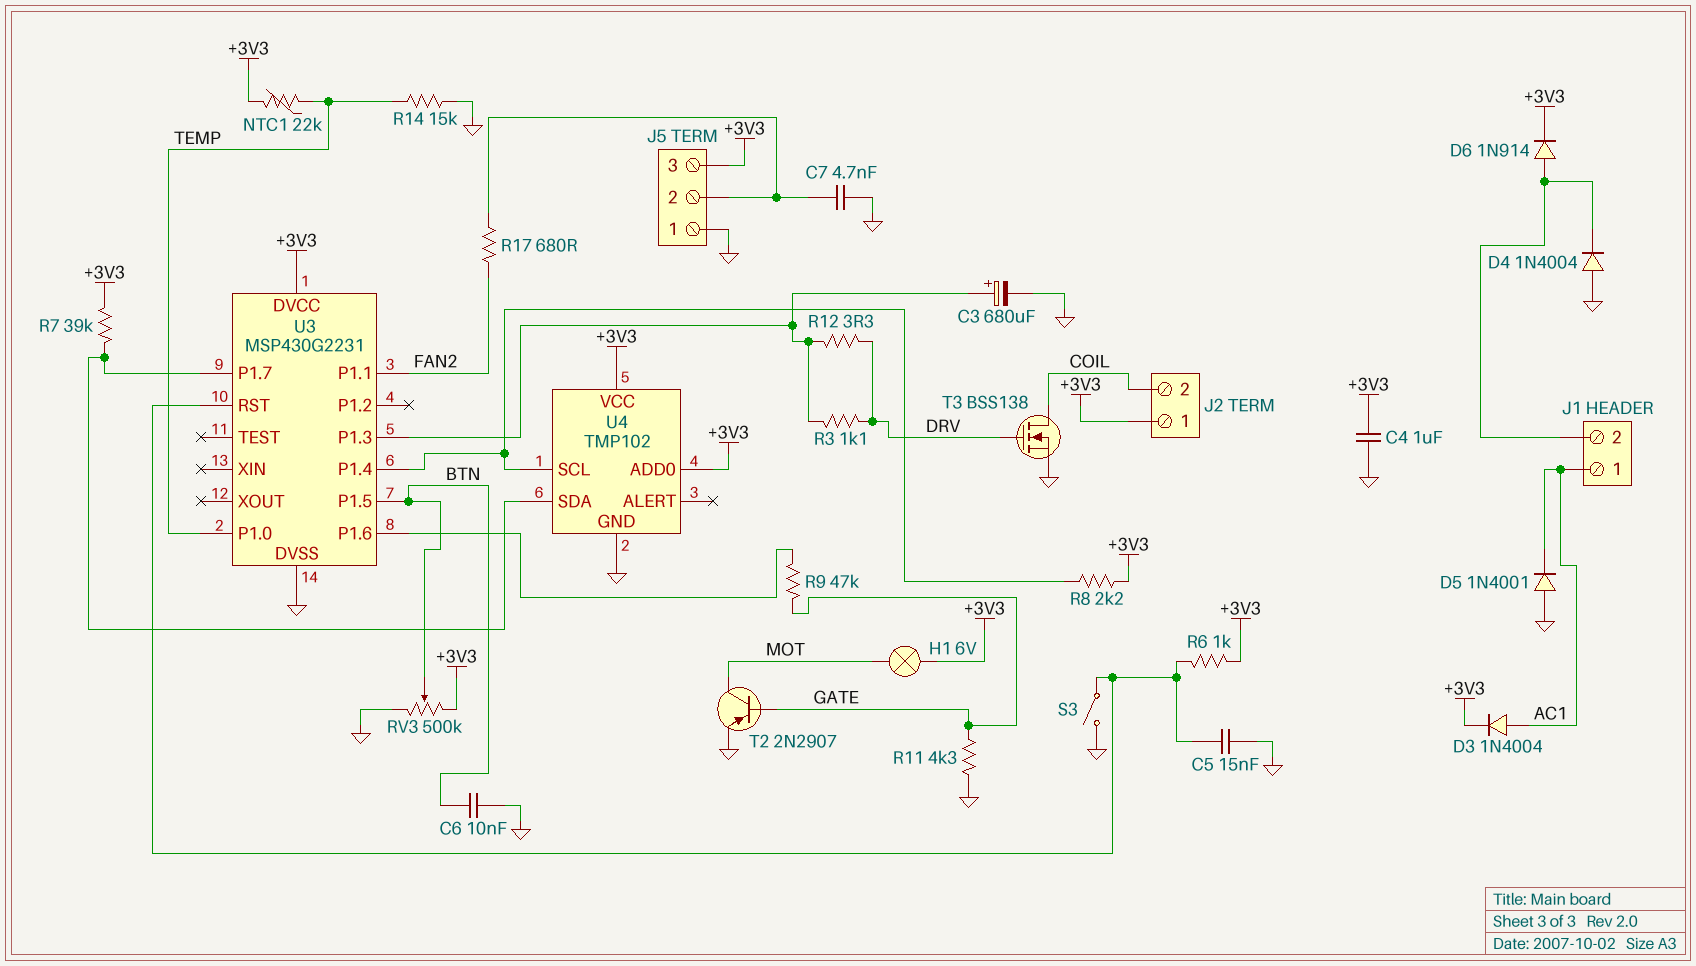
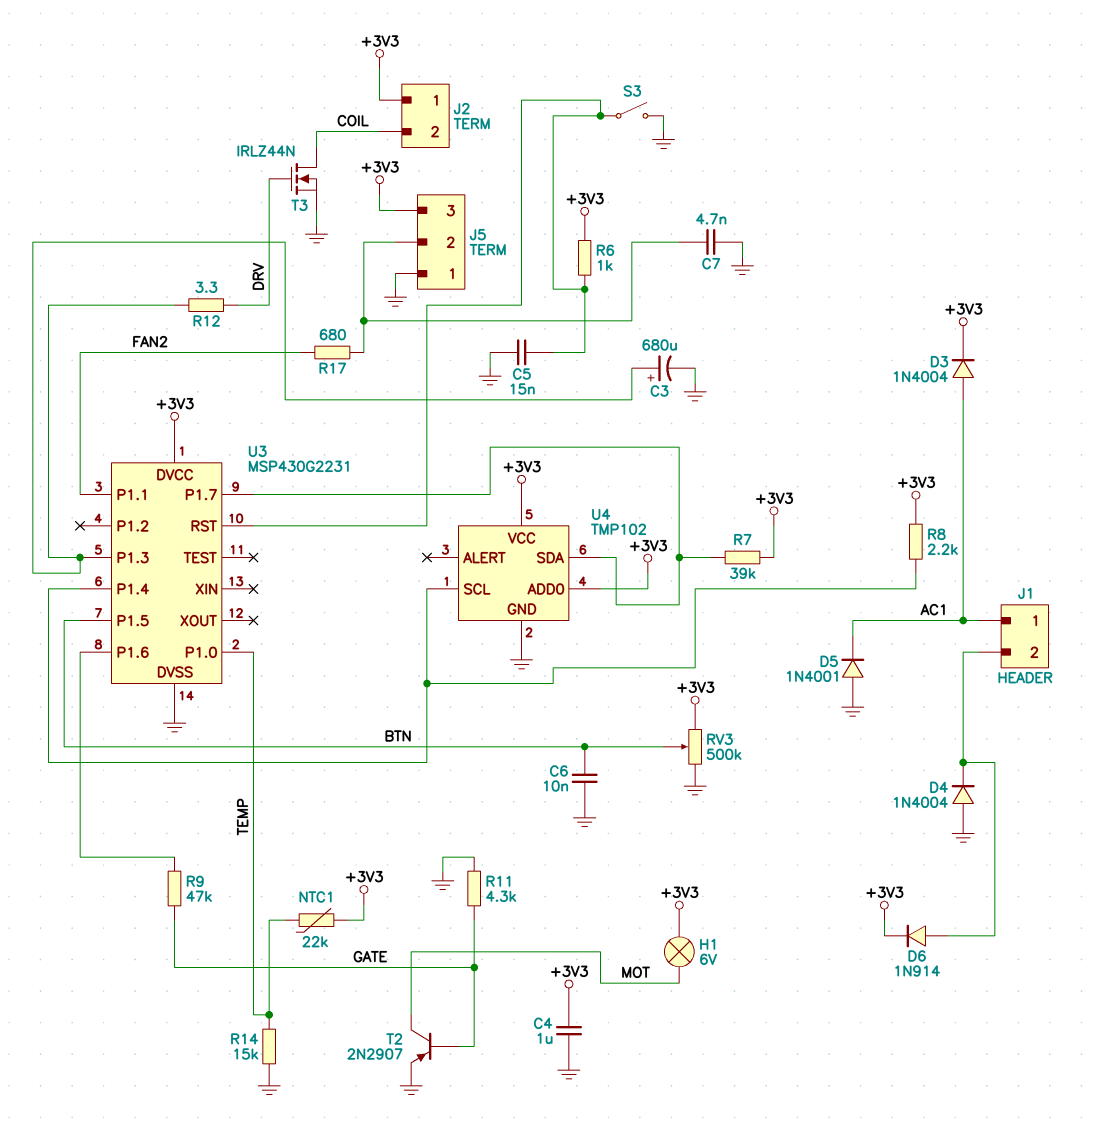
R3: 1.1k (DRV, U3/P1.3) -> none
T3: NMOS BSS138 (G DRV, D COIL, S GND) -> NMOS IRLZ44N (G DRV, D COIL, S GND)

